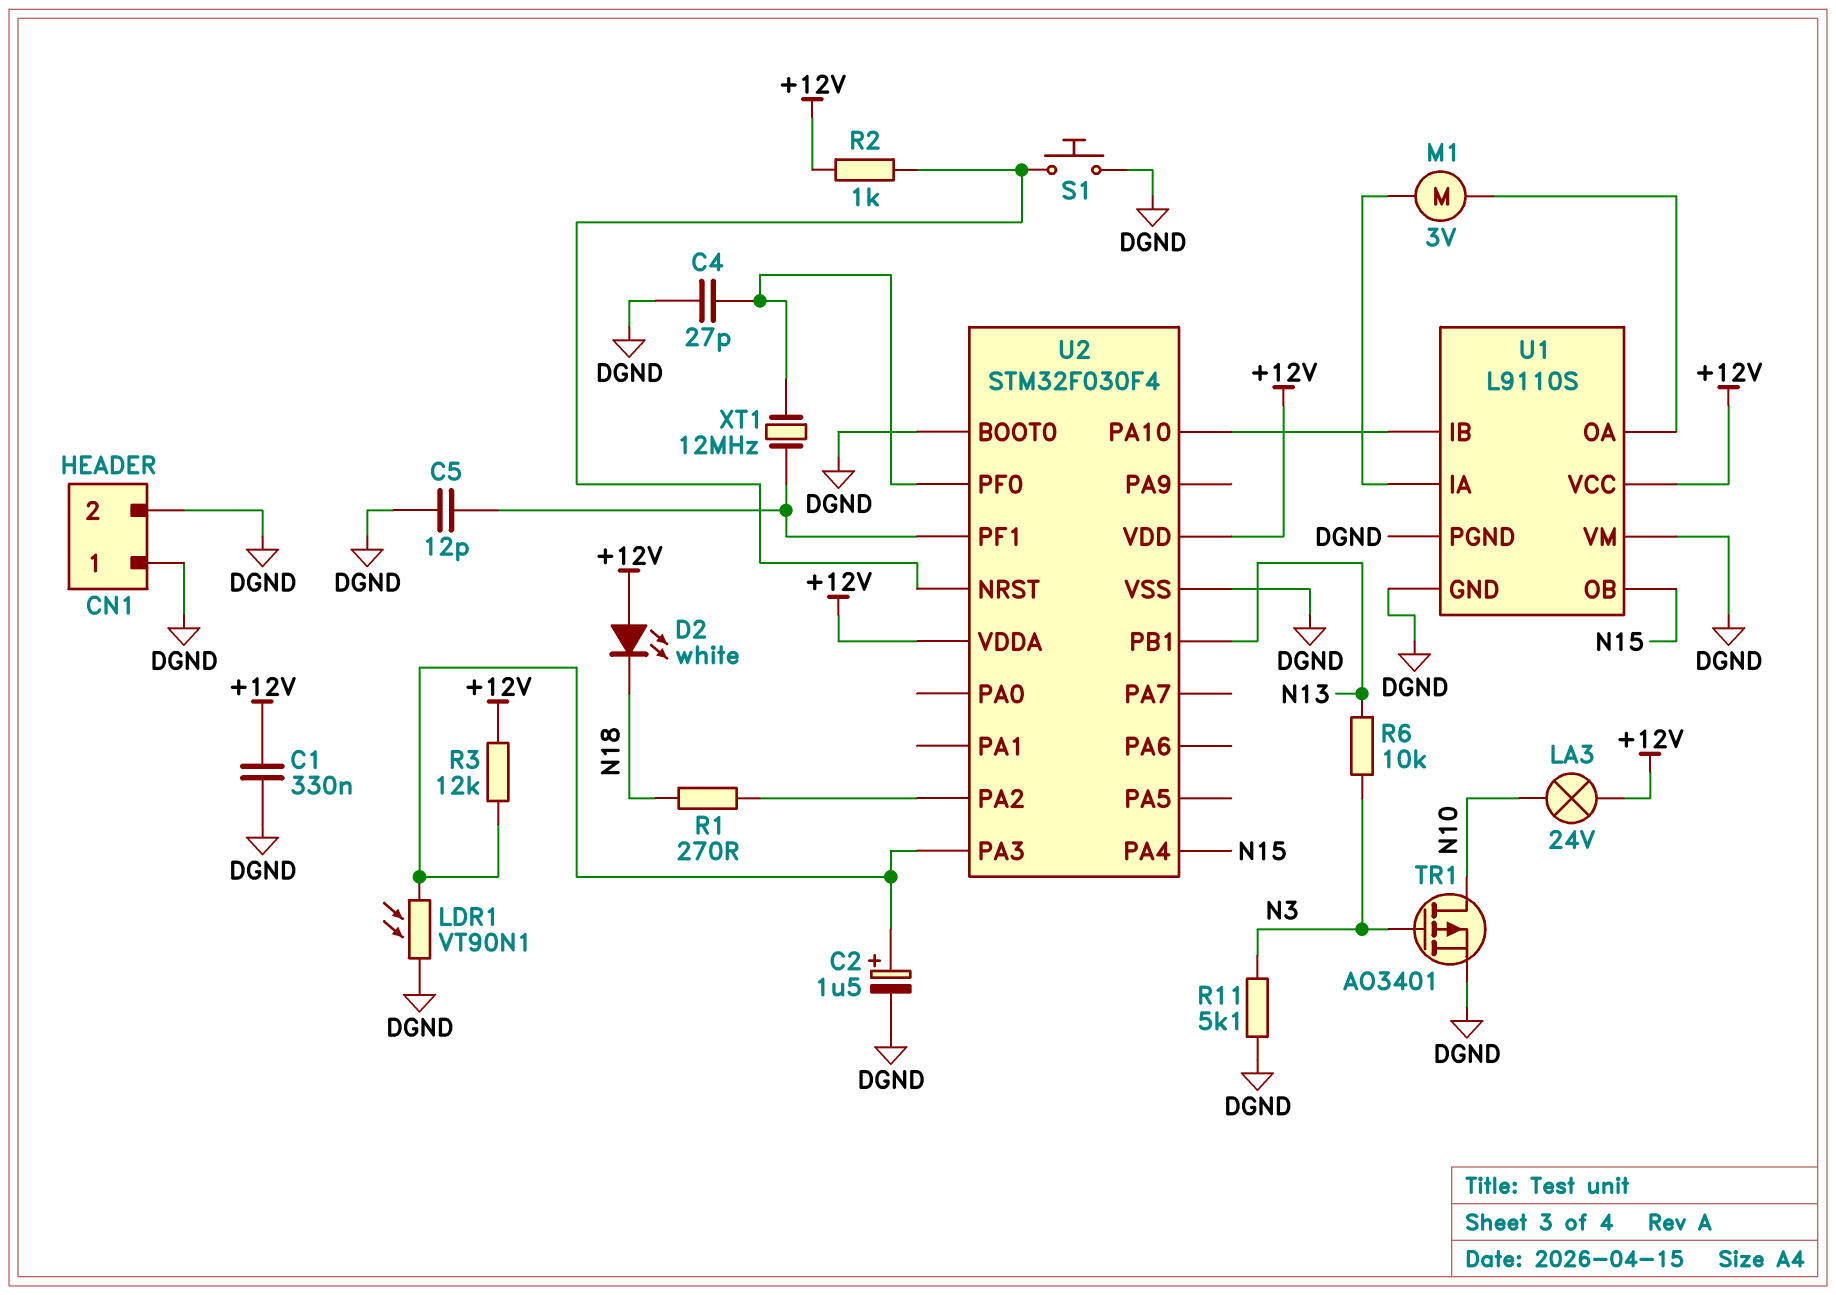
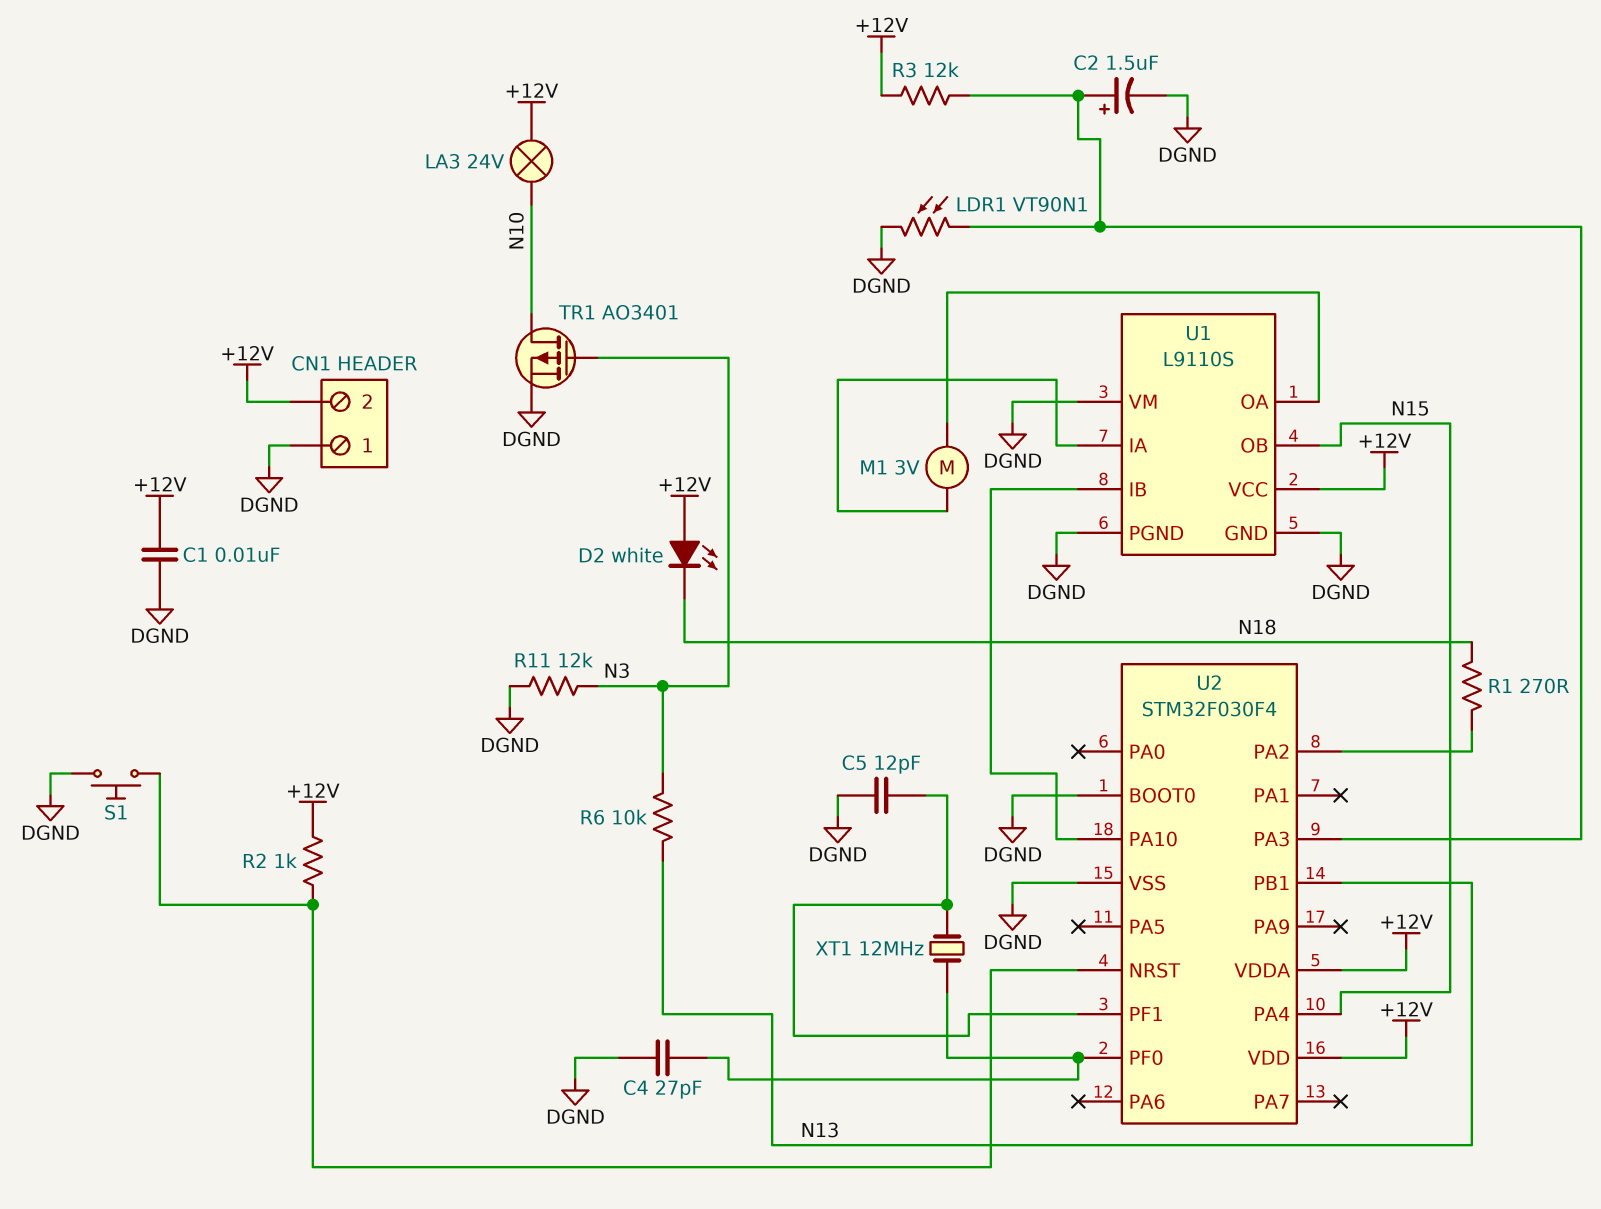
C1: 330nF (+12V, DGND) -> 10nF (+12V, DGND)
CN1 pin 2: DGND -> +12V
R11: 5.1k (DGND, N3) -> 12k (DGND, N3)

